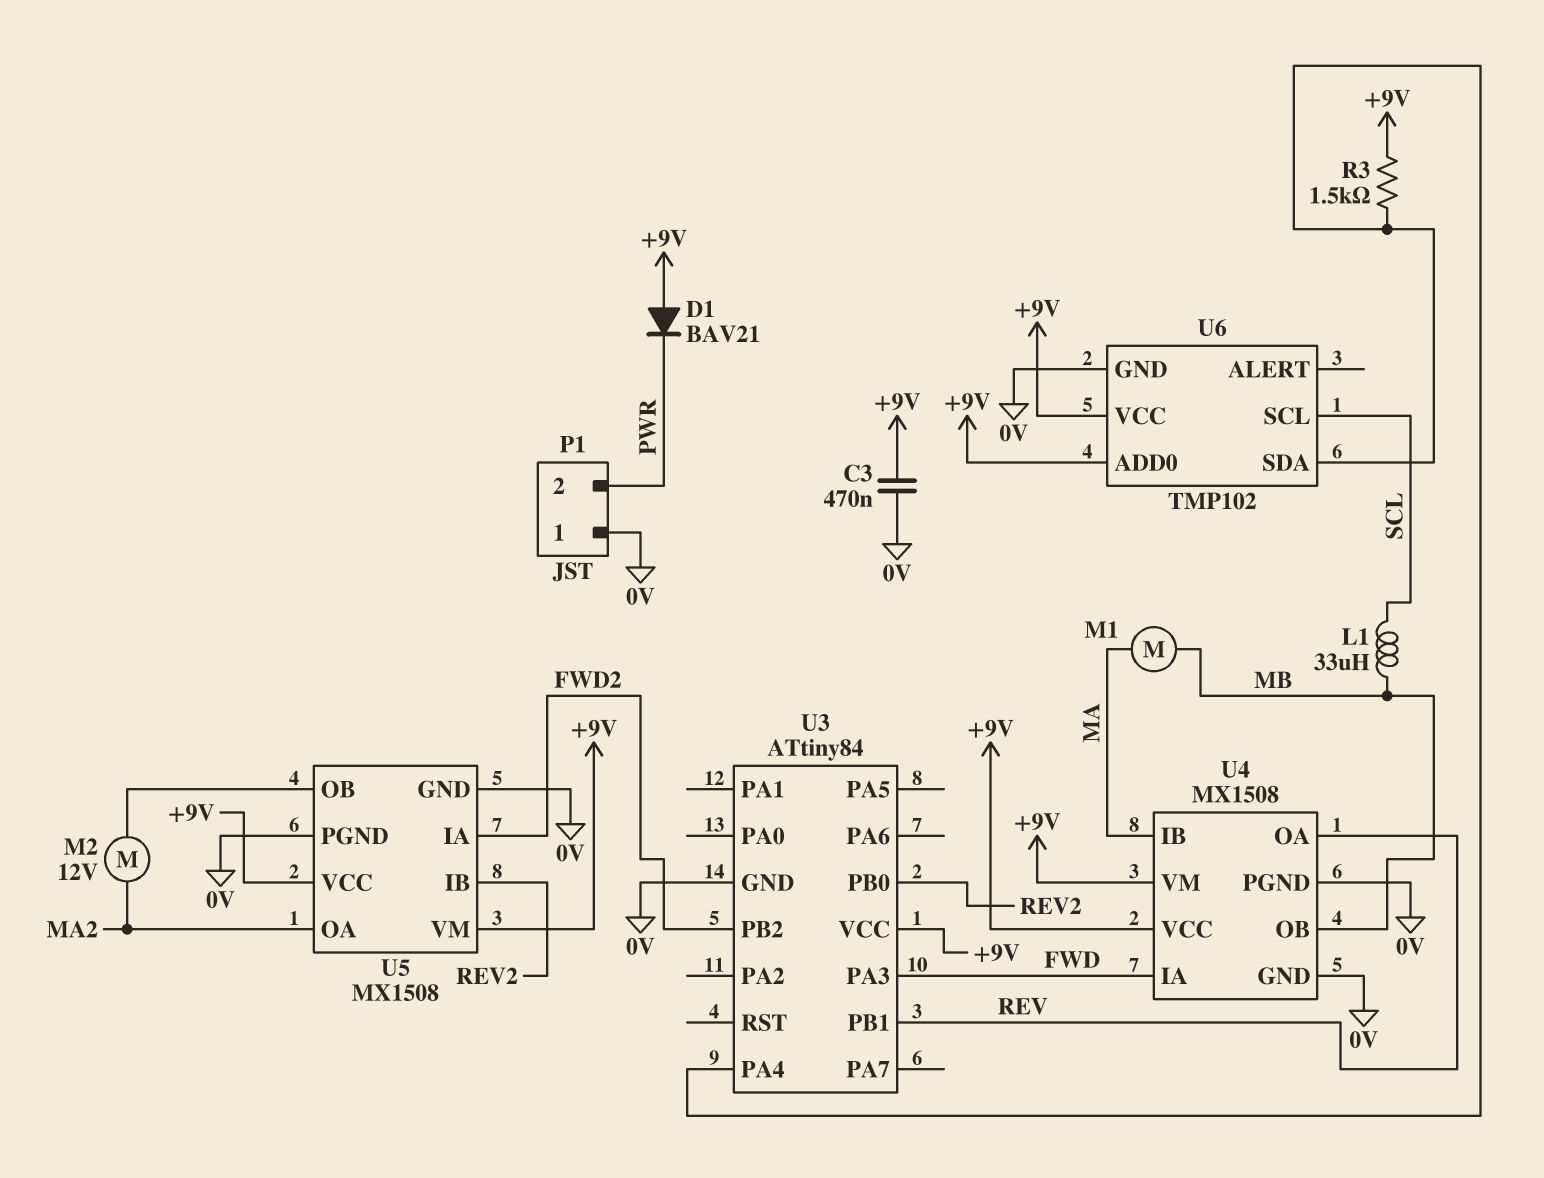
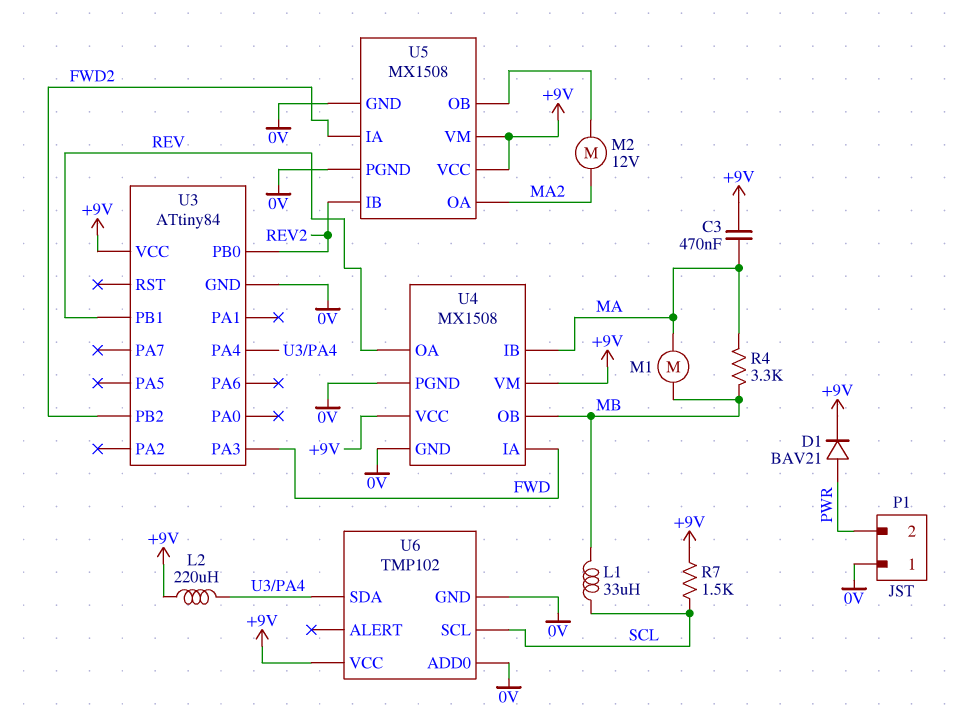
C3: 470nF (+9V, 0V) -> 470nF (+9V, MA)
D1: diode BAV21 (A +9V, K PWR) -> diode BAV21 (A PWR, K +9V)
L2: none -> 220uH (+9V, U3/PA4)
R3: 1.5k (+9V, U3/PA4) -> none
R4: none -> 3.3k (MA, MB)
R7: none -> 1.5k (+9V, SCL)
U6 pin ADD0: +9V -> 0V

